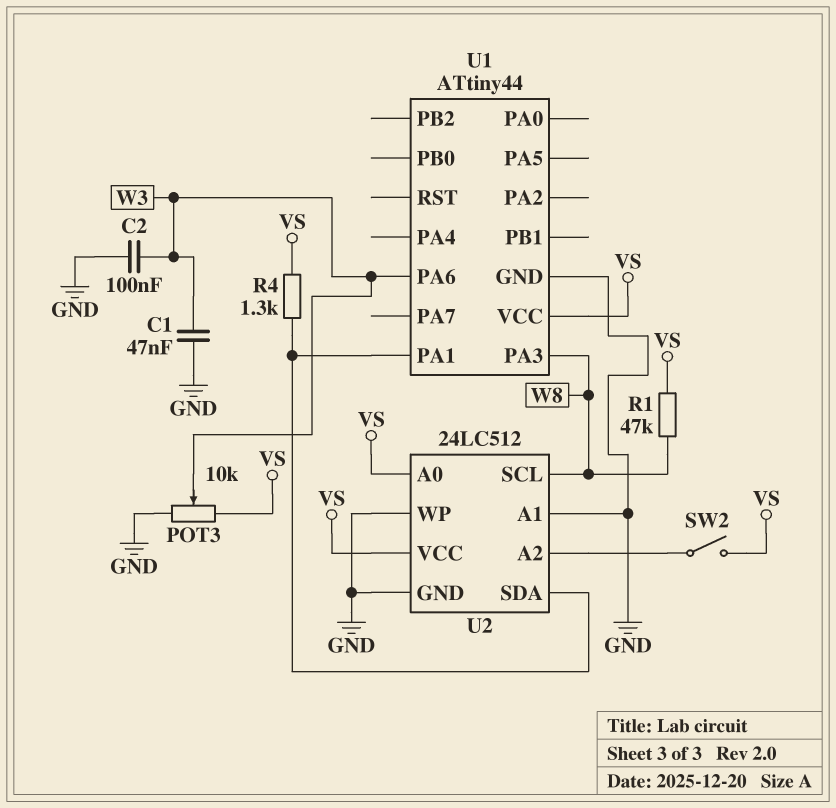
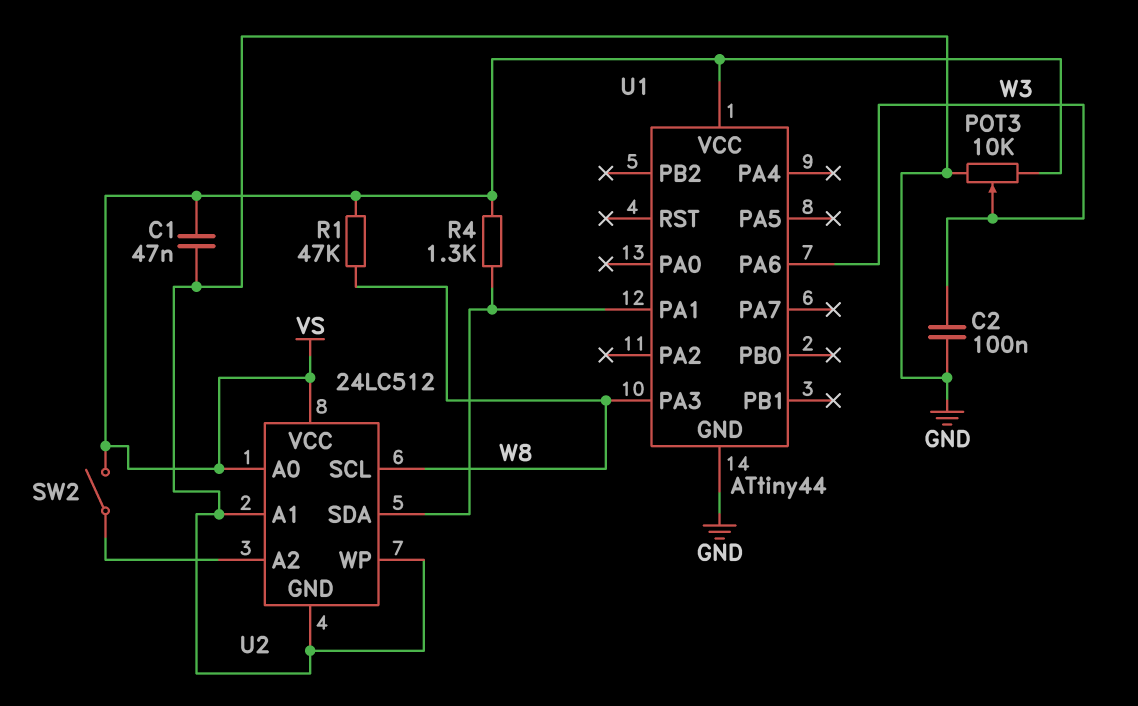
C1: 47nF (GND, W3) -> 47nF (GND, VS)

